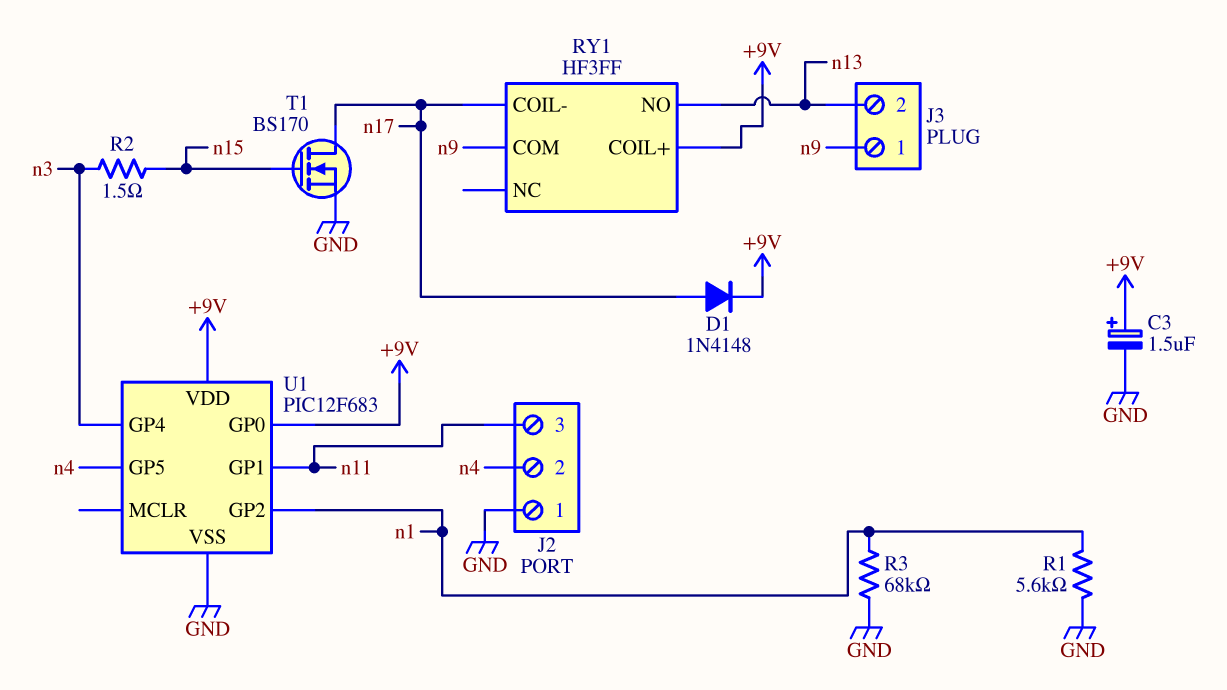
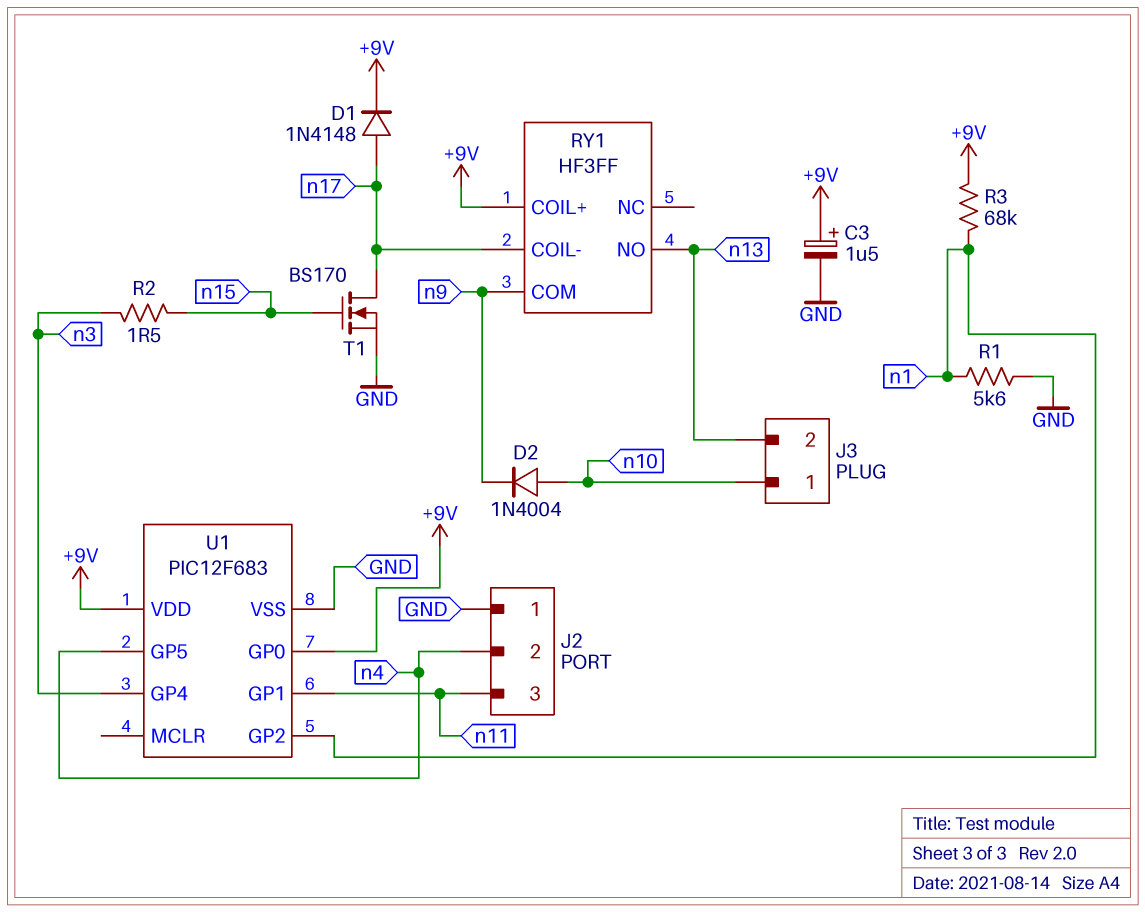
D2: none -> diode 1N4004 (A n10, K n9)
J3 pin 1: n9 -> n10
R3: 68k (GND, n1) -> 68k (+9V, n1)

